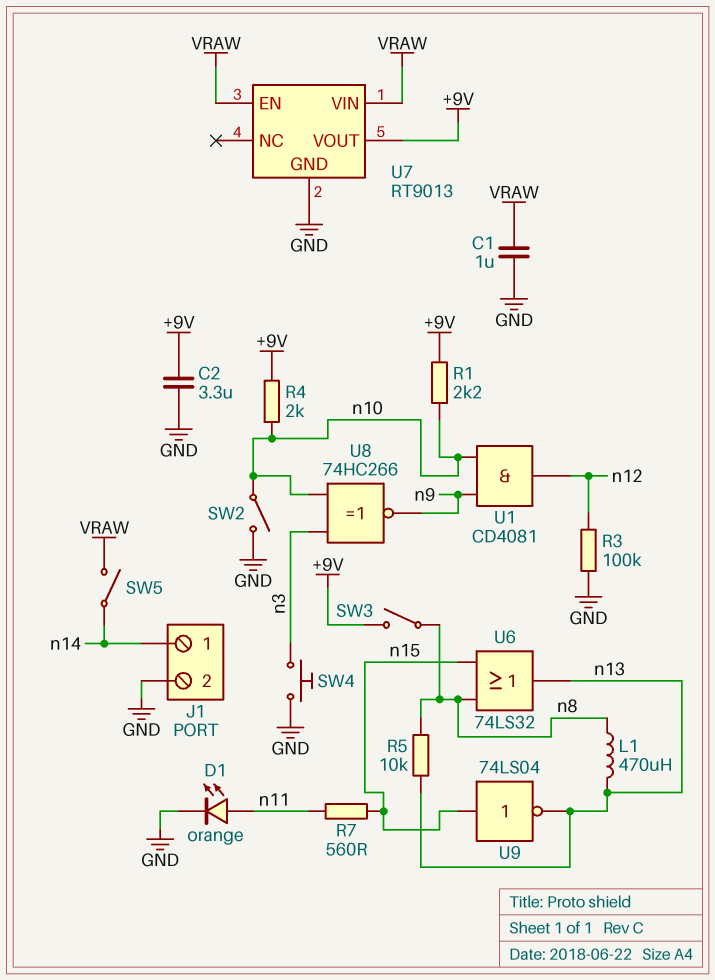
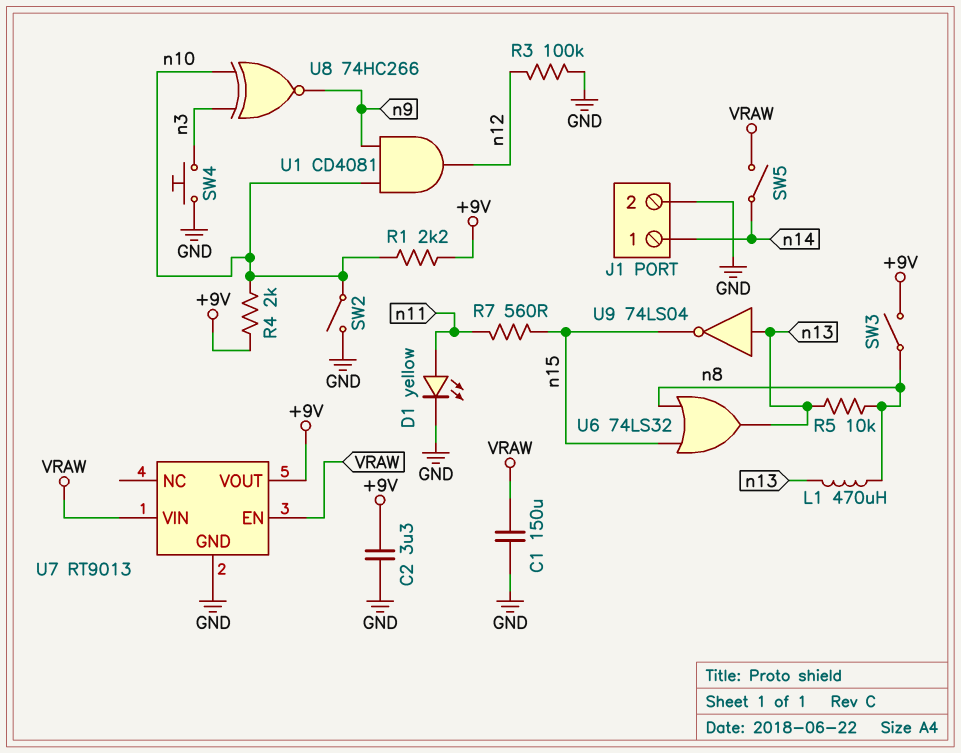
C1: 1uF (GND, VRAW) -> 150uF (GND, VRAW)
D1: LED orange (A n11, K GND) -> LED yellow (A n11, K GND)
U9: NOT 74LS04 (in n15, out n13) -> NOT 74LS04 (in n13, out n15)

